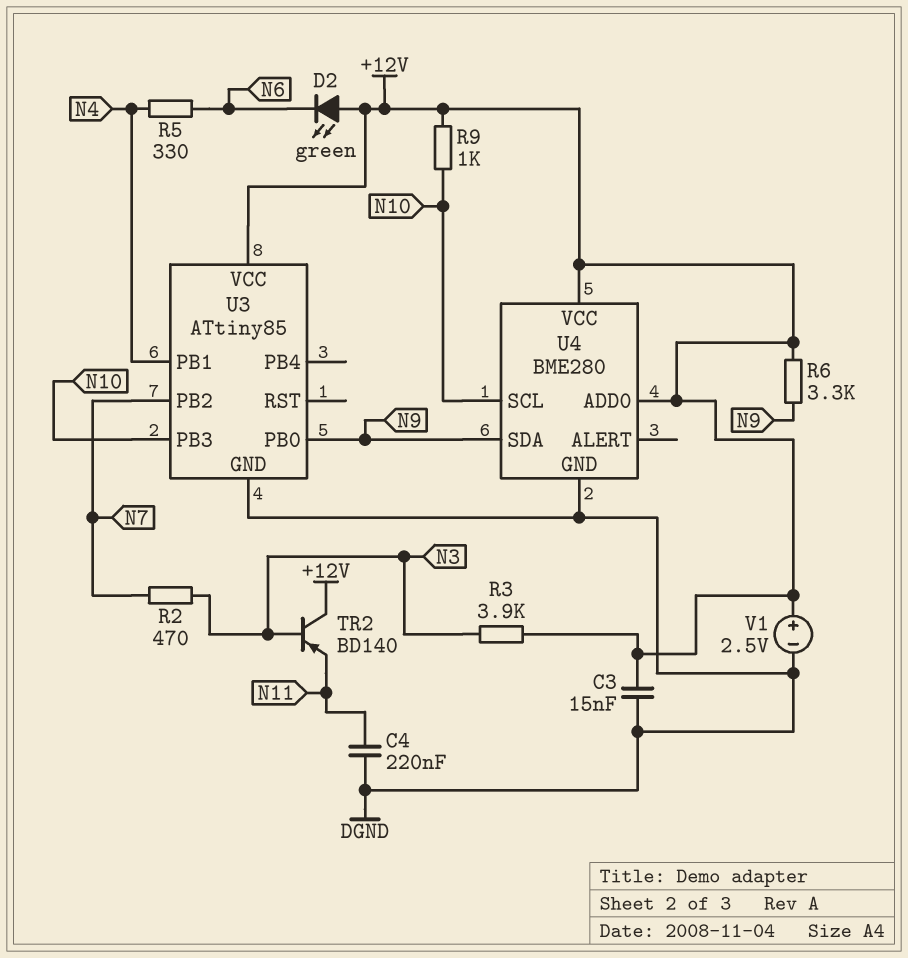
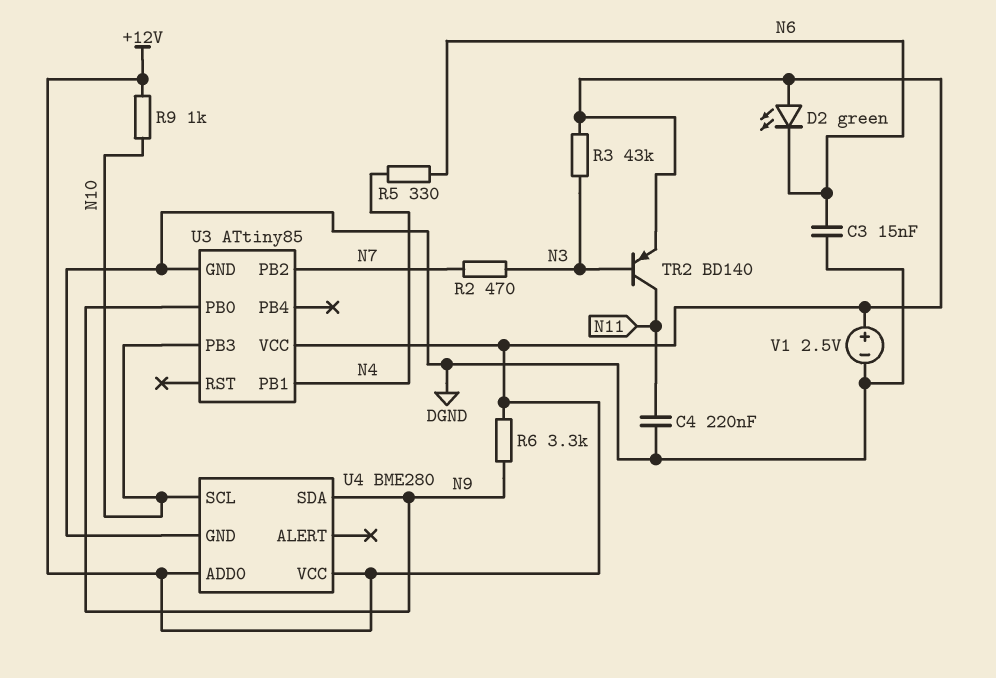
C3: 15nF (+12V, DGND) -> 15nF (DGND, N6)
R3: 3.9k (+12V, N3) -> 43k (+12V, N3)
TR2: PNP BD140 (B N3, C +12V, E N11) -> PNP BD140 (B N3, C N11, E +12V)

